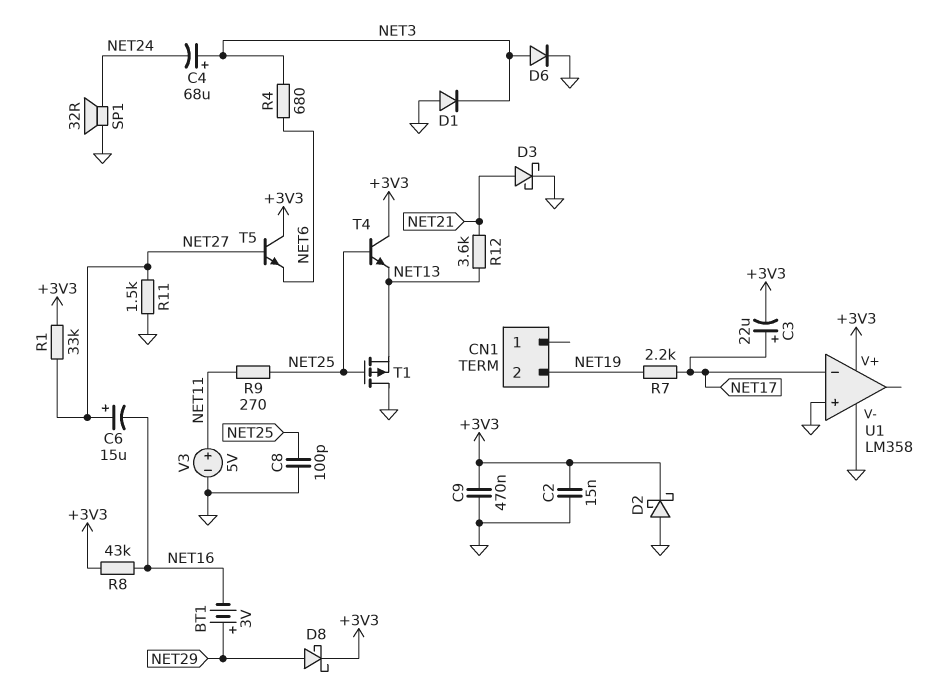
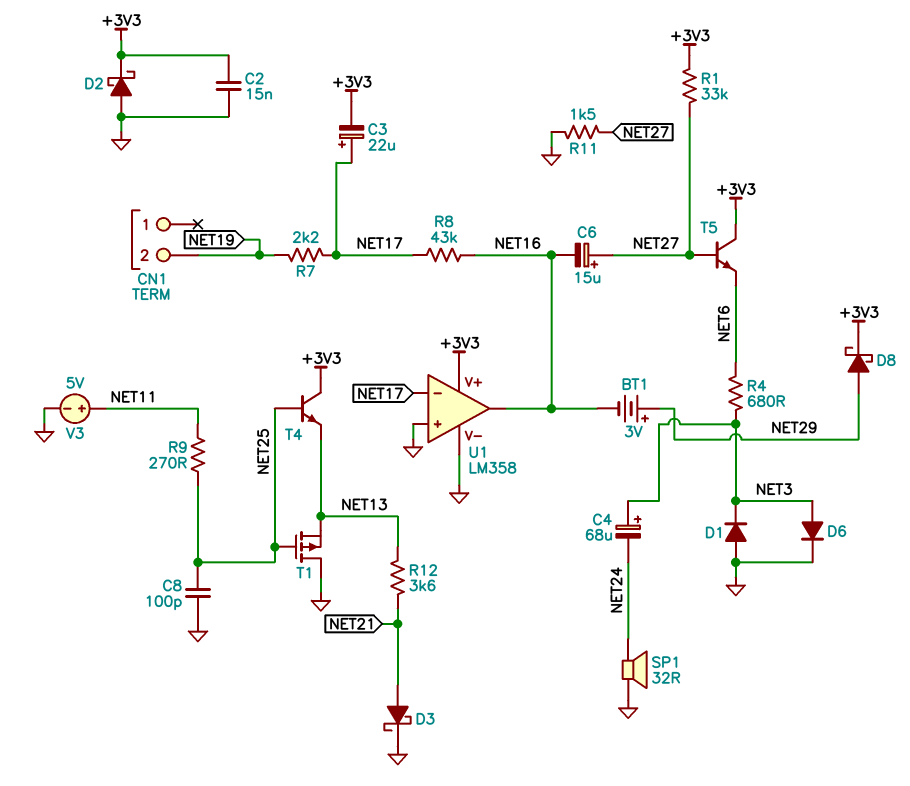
C9: 470nF (+3V3, GND) -> none
R8: 43k (+3V3, NET16) -> 43k (NET16, NET17)
U1 pin out: none -> NET16

